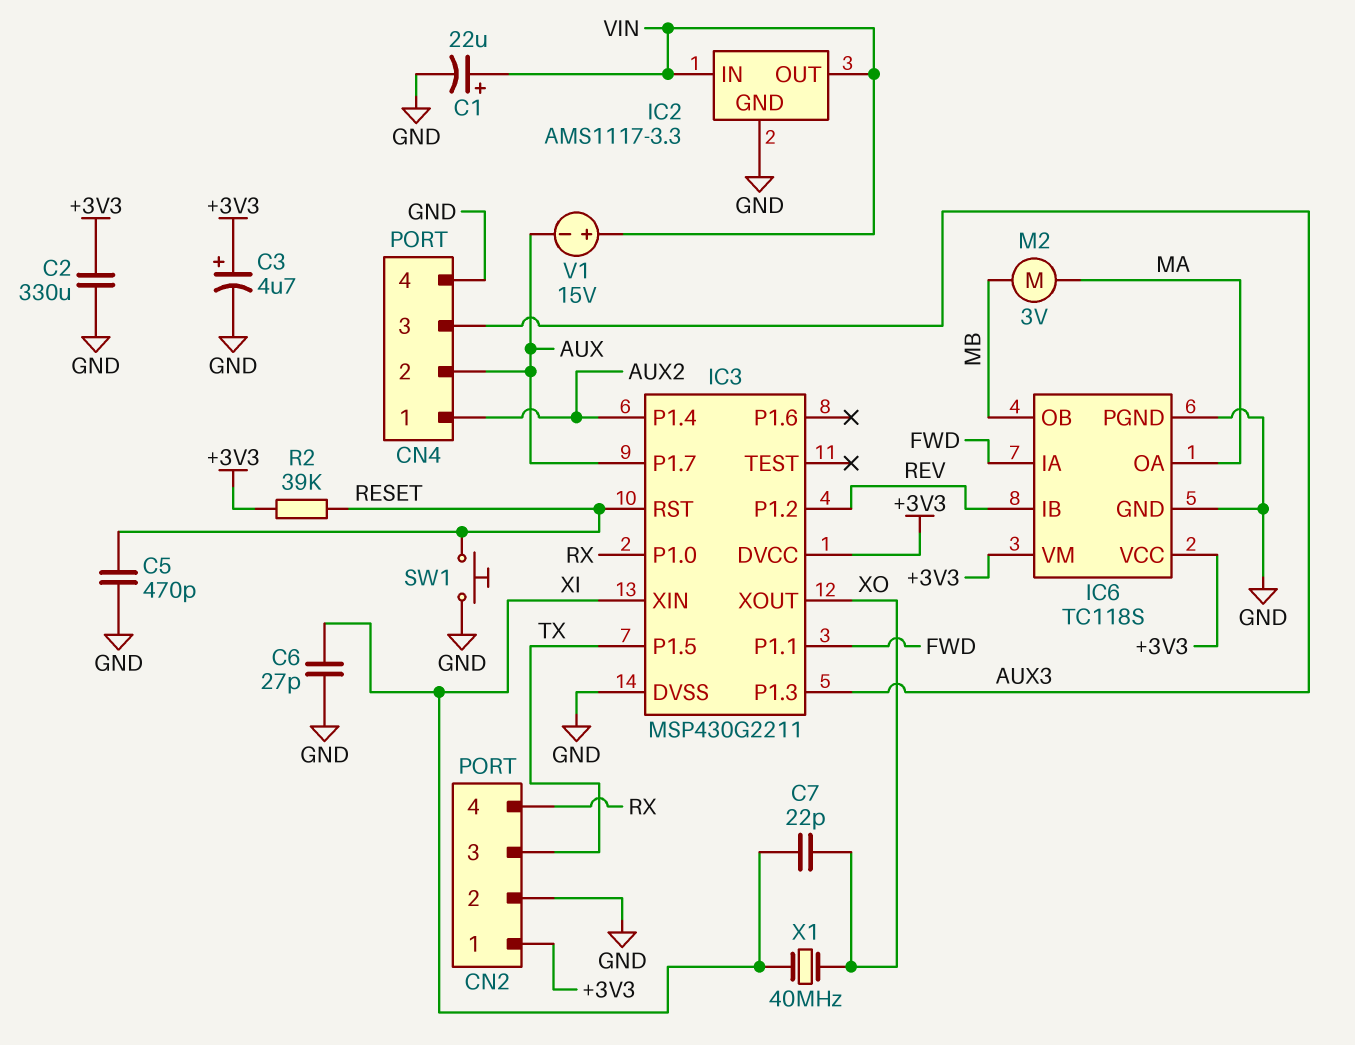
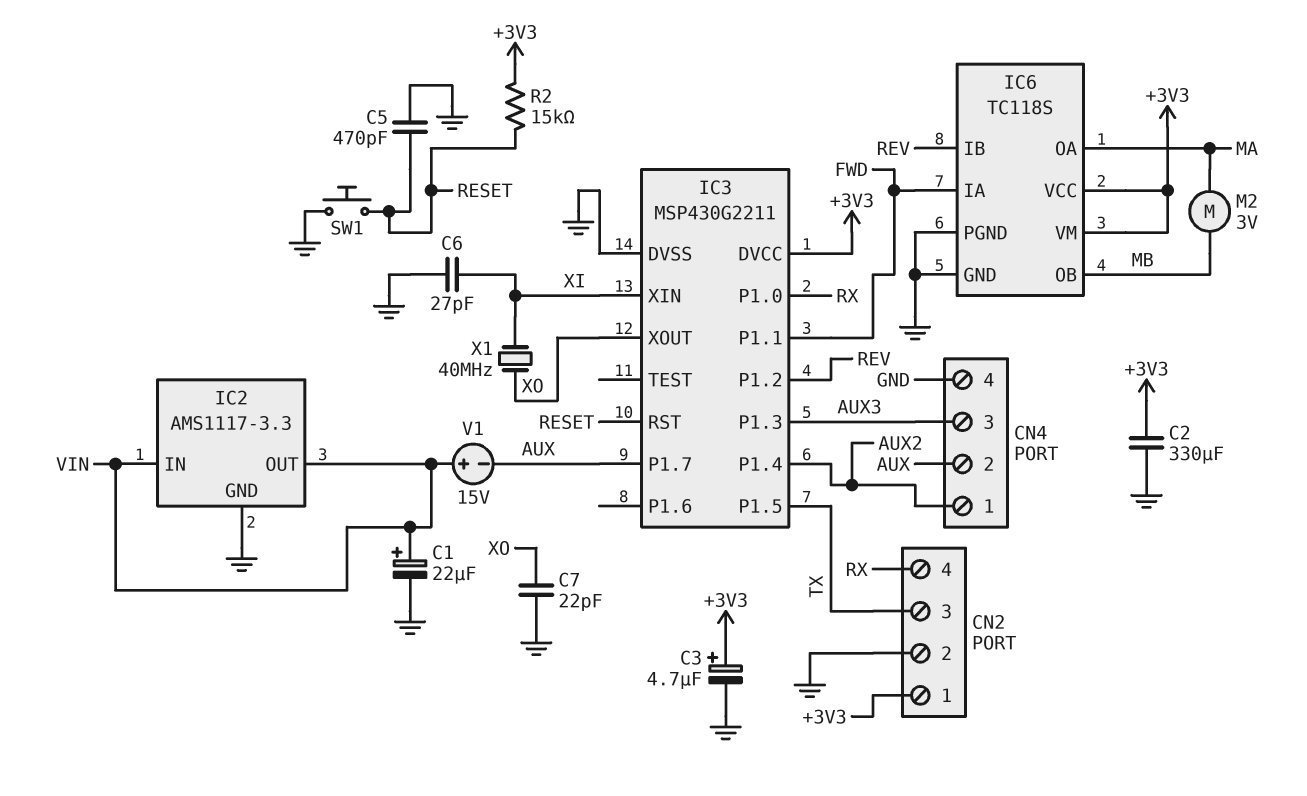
C7: 22pF (XI, XO) -> 22pF (GND, XO)
R2: 39k (+3V3, RESET) -> 15k (+3V3, RESET)

